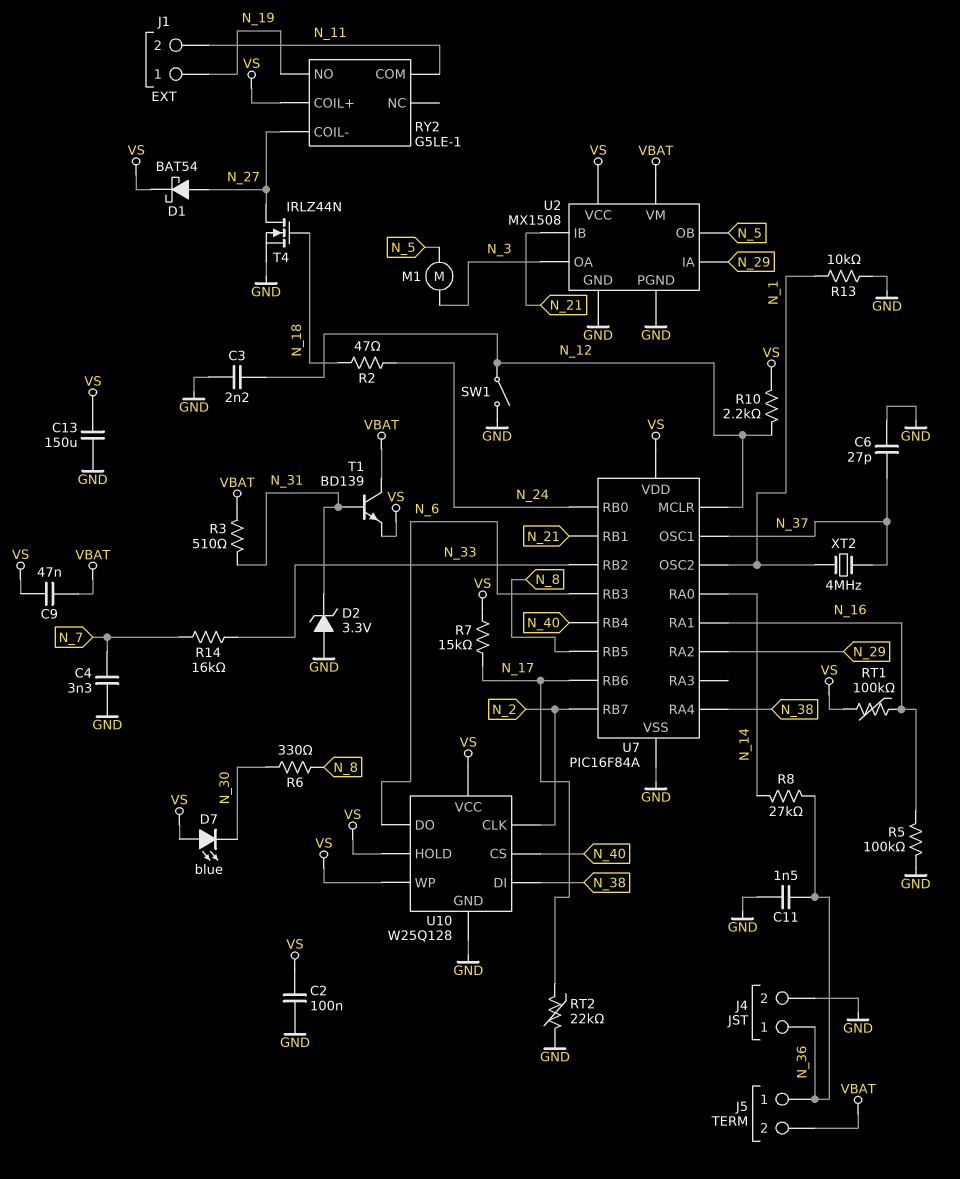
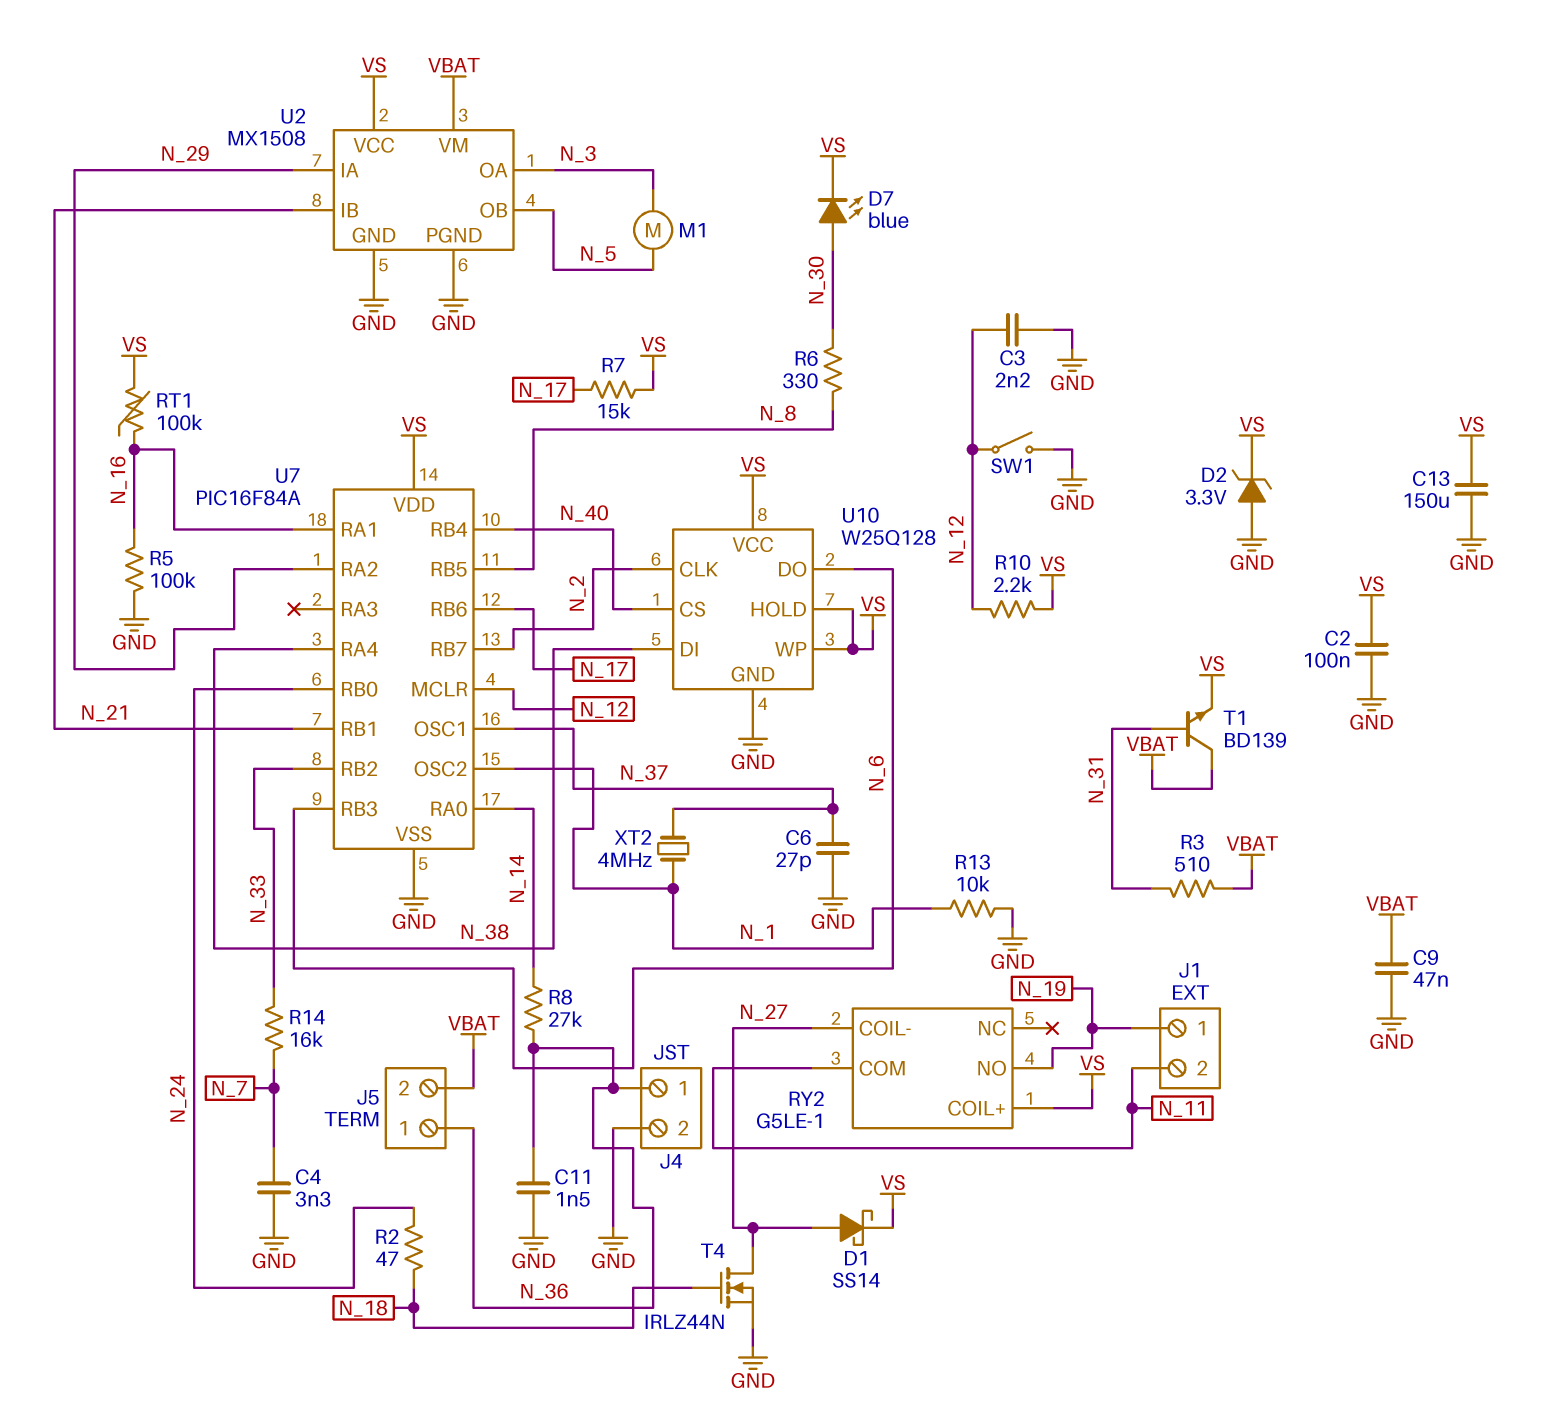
C9: 47nF (VBAT, VS) -> 47nF (GND, VBAT)
D1: schottky BAT54 (A N_27, K VS) -> schottky SS14 (A N_27, K VS)
D2: zener 3.3V (A GND, K N_31) -> zener 3.3V (A GND, K VS)
D7: LED blue (A VS, K N_30) -> LED blue (A N_30, K VS)
RT2: 22k (GND, N_17) -> none

